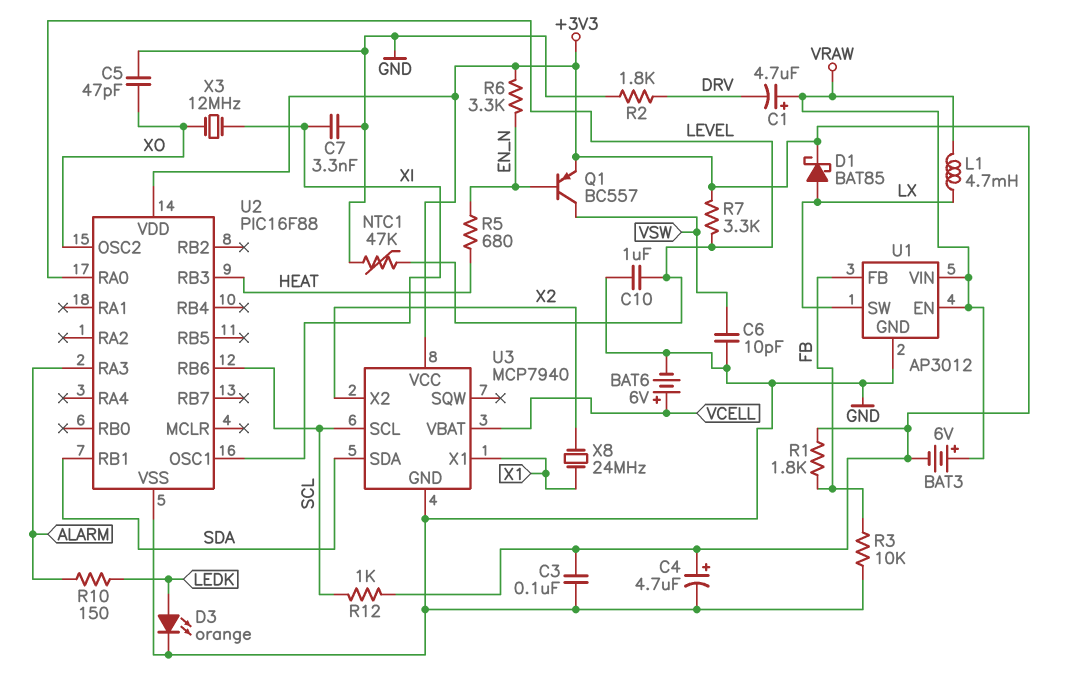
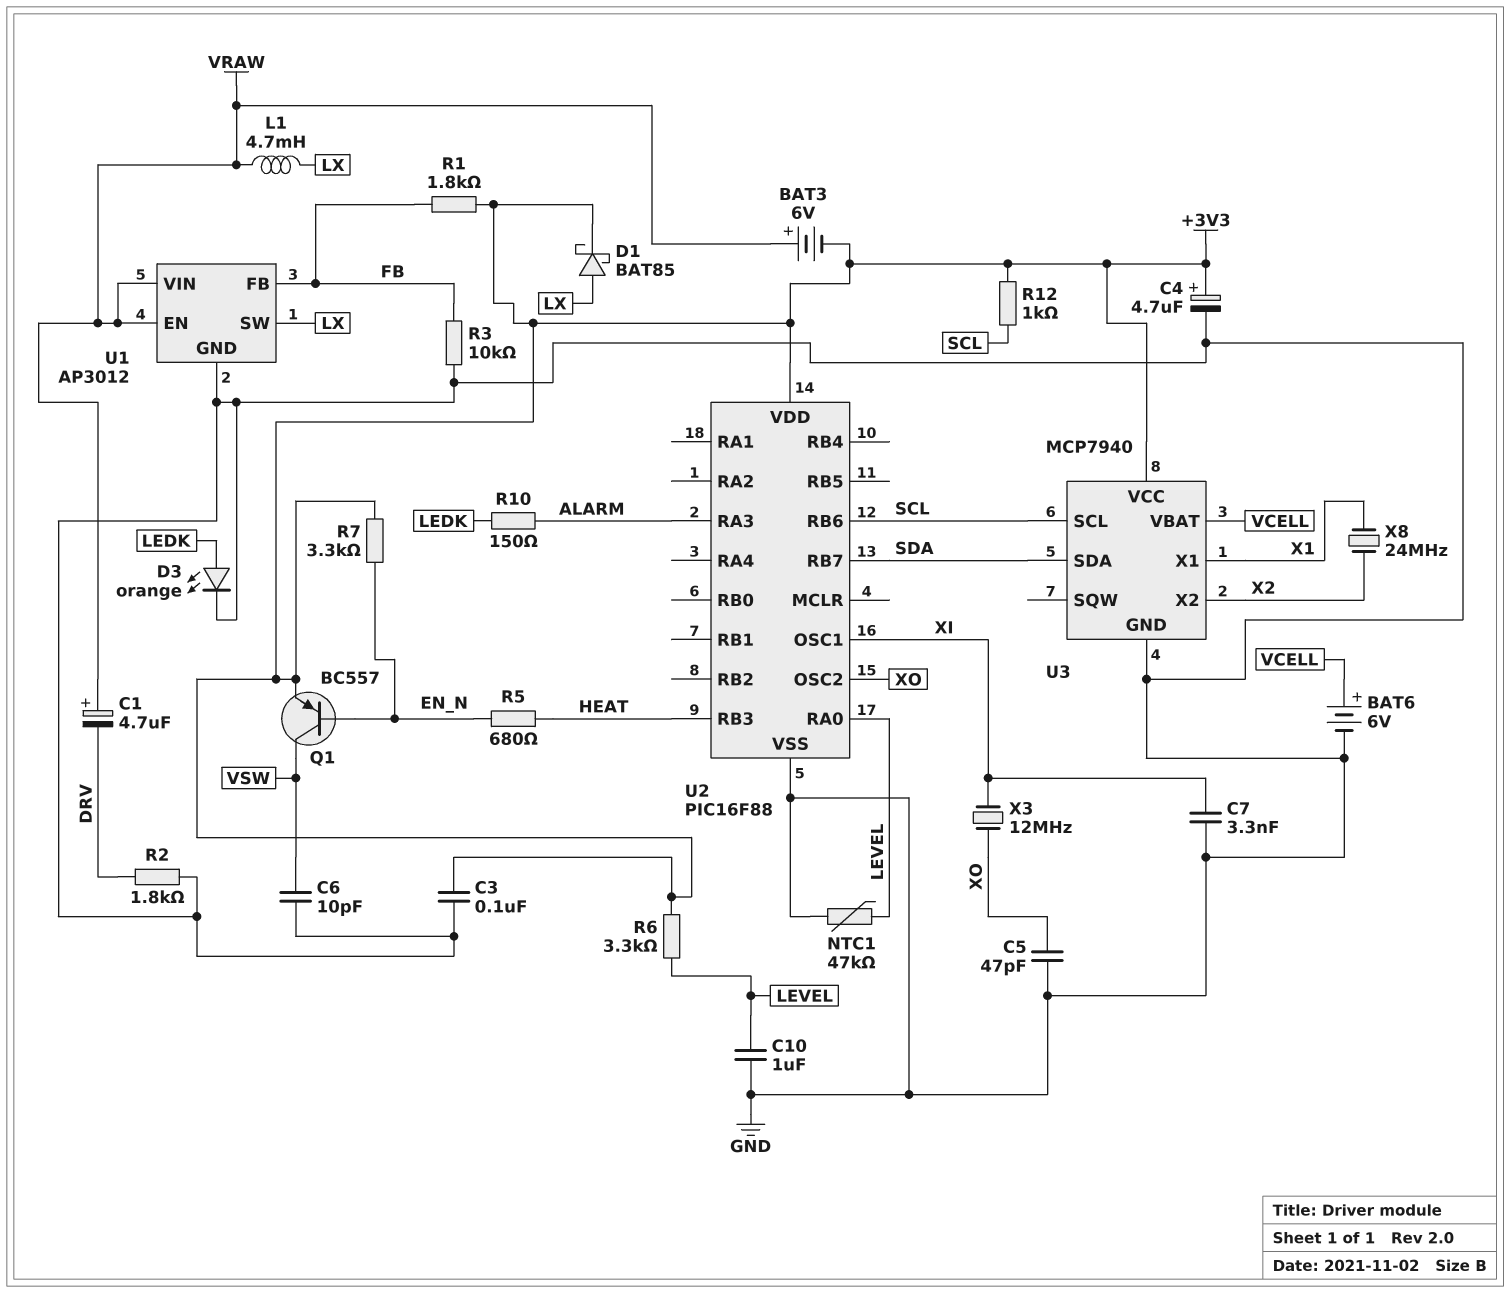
R6: 3.3k (+3V3, EN_N) -> 3.3k (+3V3, LEVEL)
R7: 3.3k (+3V3, LEVEL) -> 3.3k (+3V3, EN_N)
U2 pin RB1: SDA -> none
U2 pin RB7: none -> SDA

